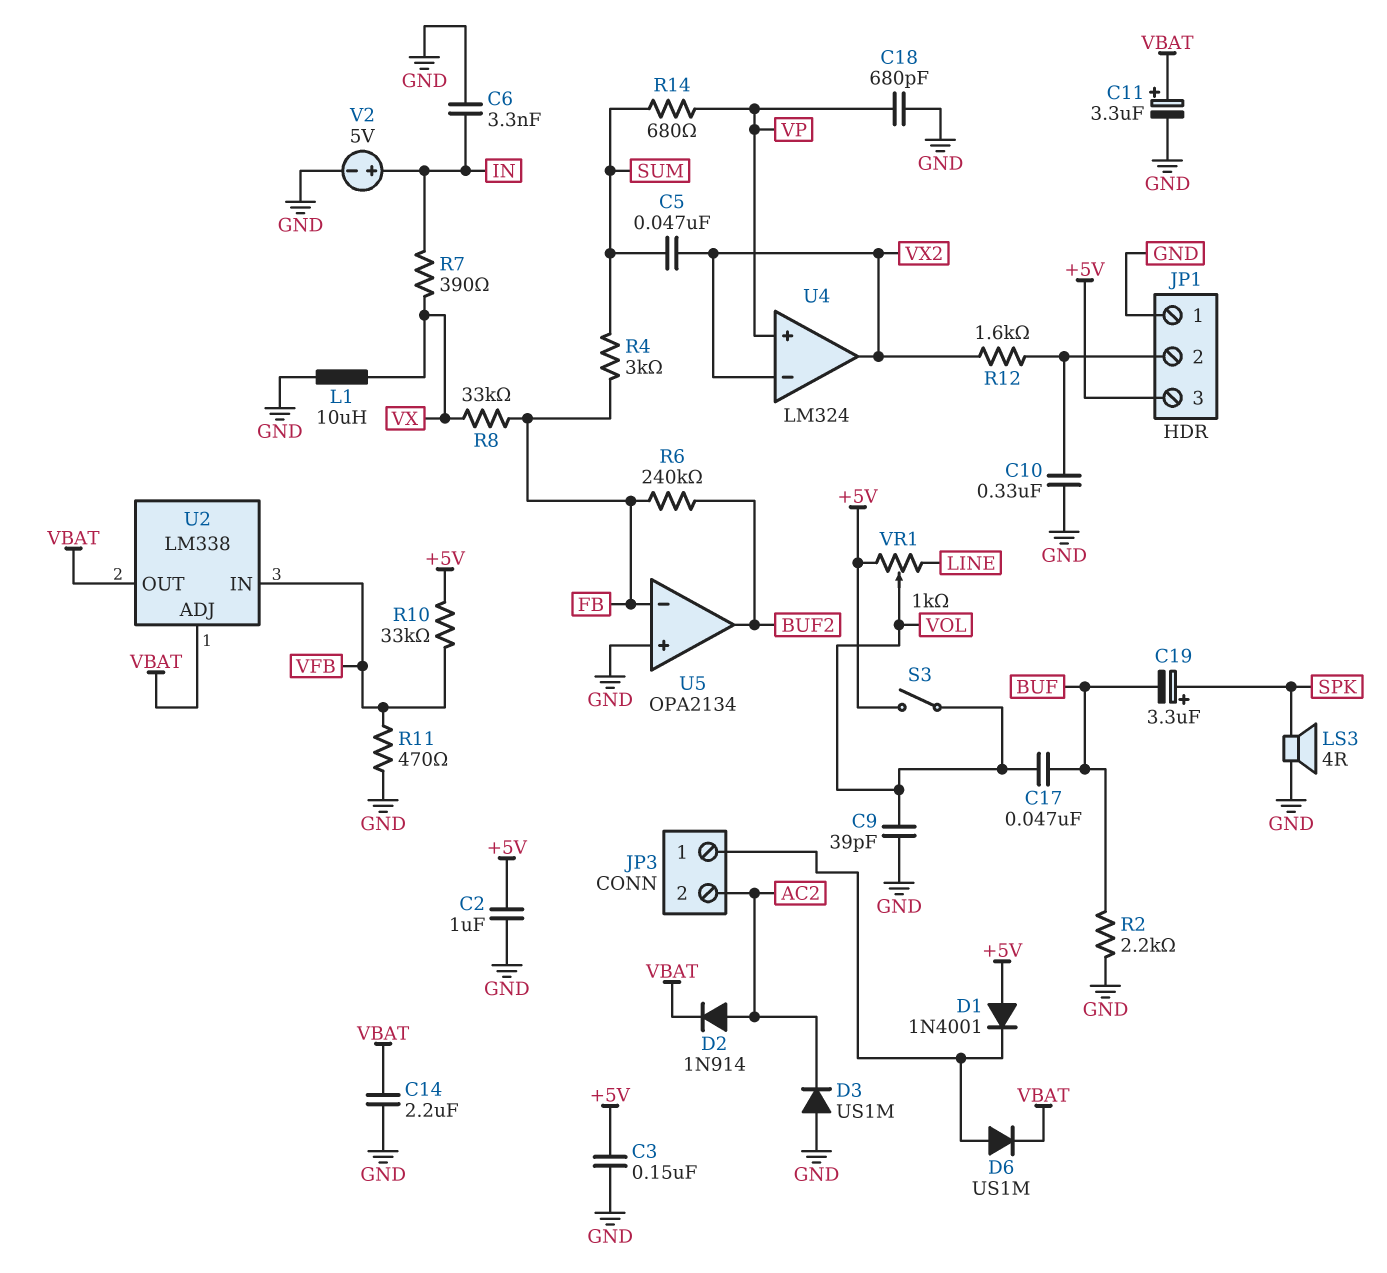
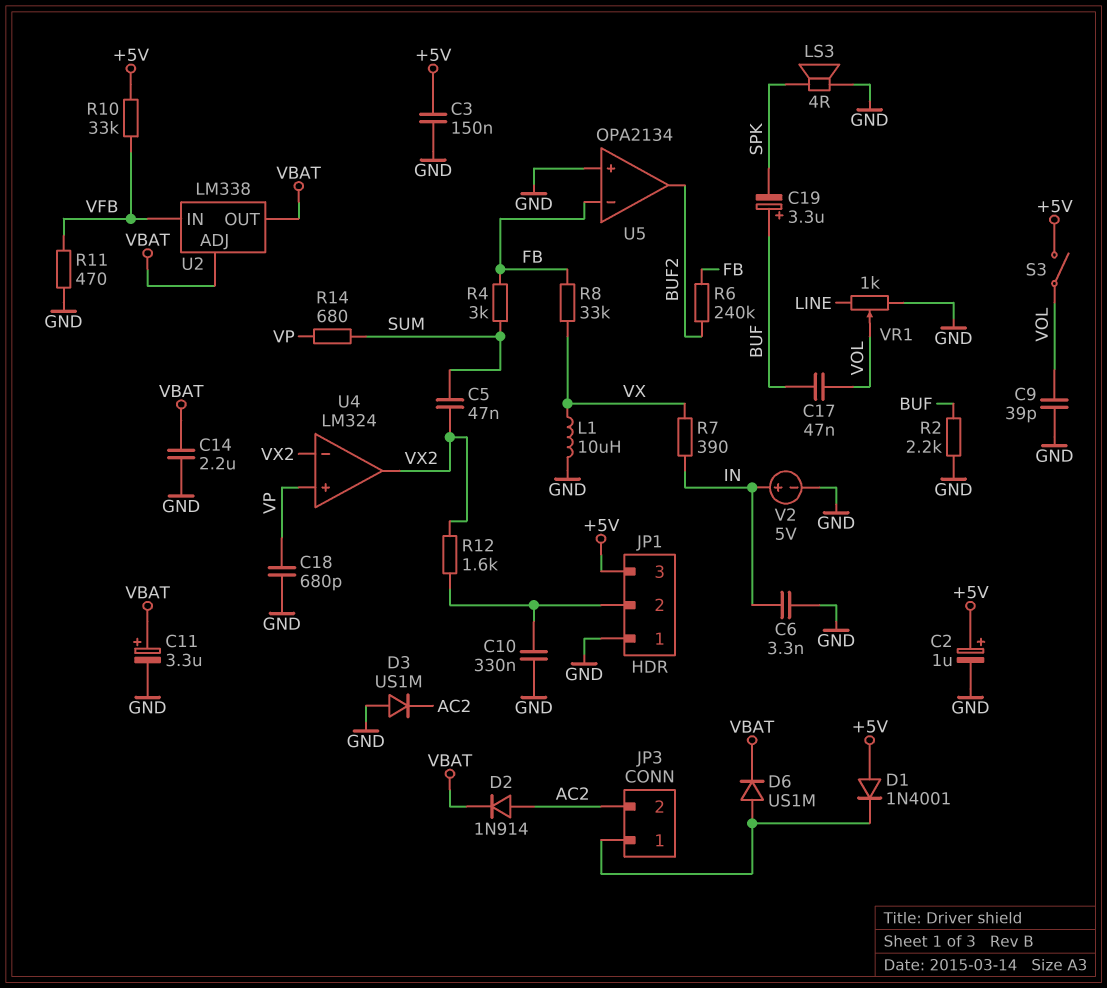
C2: 1uF (+5V, GND) -> 1uF (plus +5V, minus GND)
C19: 3.3uF (plus SPK, minus BUF) -> 3.3uF (plus BUF, minus SPK)
VR1: 1k (+5V, LINE, wiper VOL) -> 1k (GND, LINE, wiper VOL)

